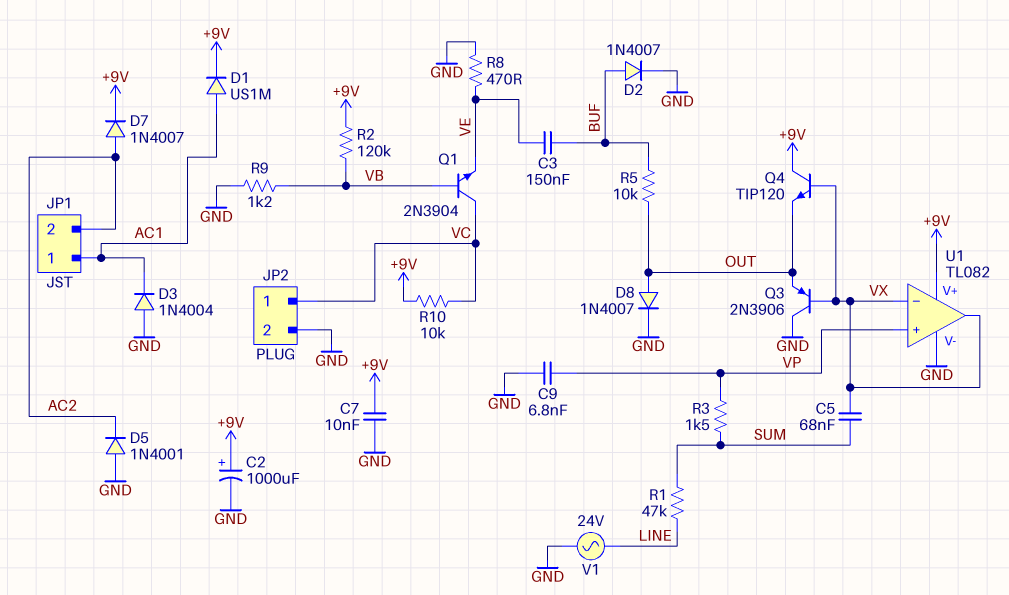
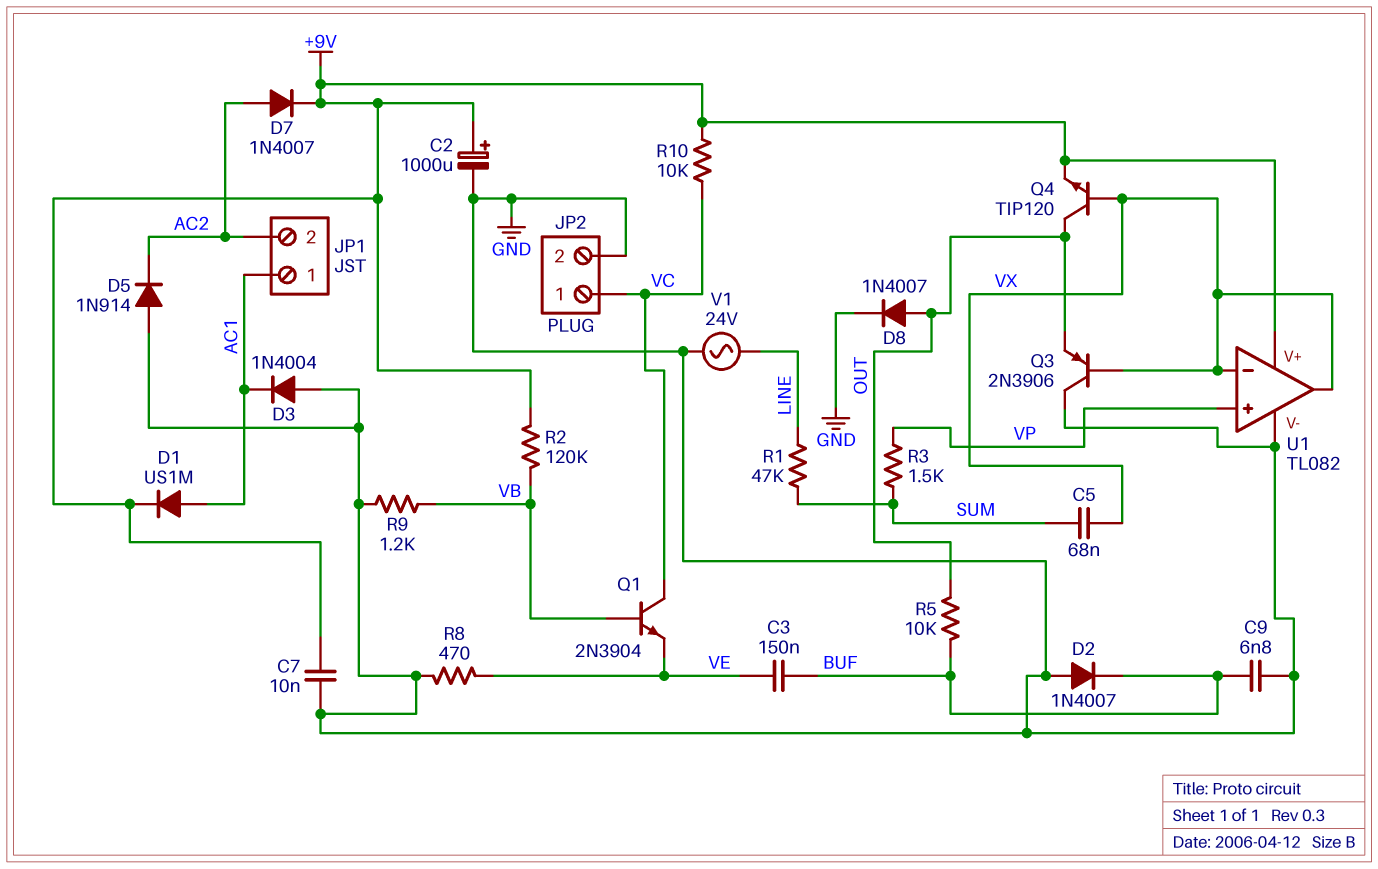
C9: 6.8nF (GND, VP) -> 6.8nF (BUF, GND)
D2: diode 1N4007 (A BUF, K GND) -> diode 1N4007 (A GND, K BUF)
D5: diode 1N4001 (A GND, K AC2) -> diode 1N914 (A GND, K AC2)
Q4: NPN TIP120 (B VX, C +9V, E OUT) -> NPN TIP120 (B VX, C OUT, E +9V)

